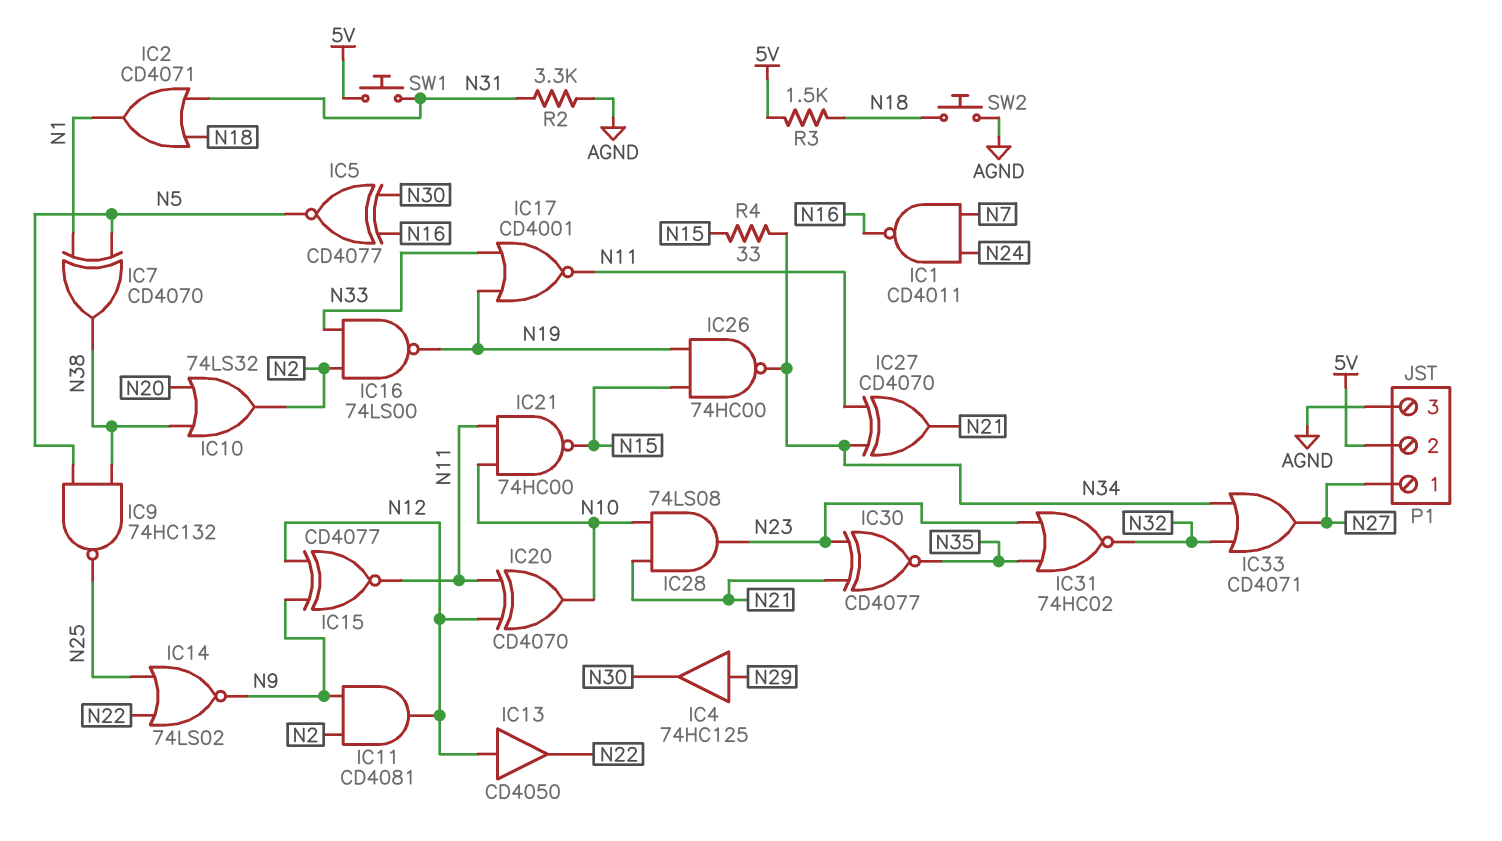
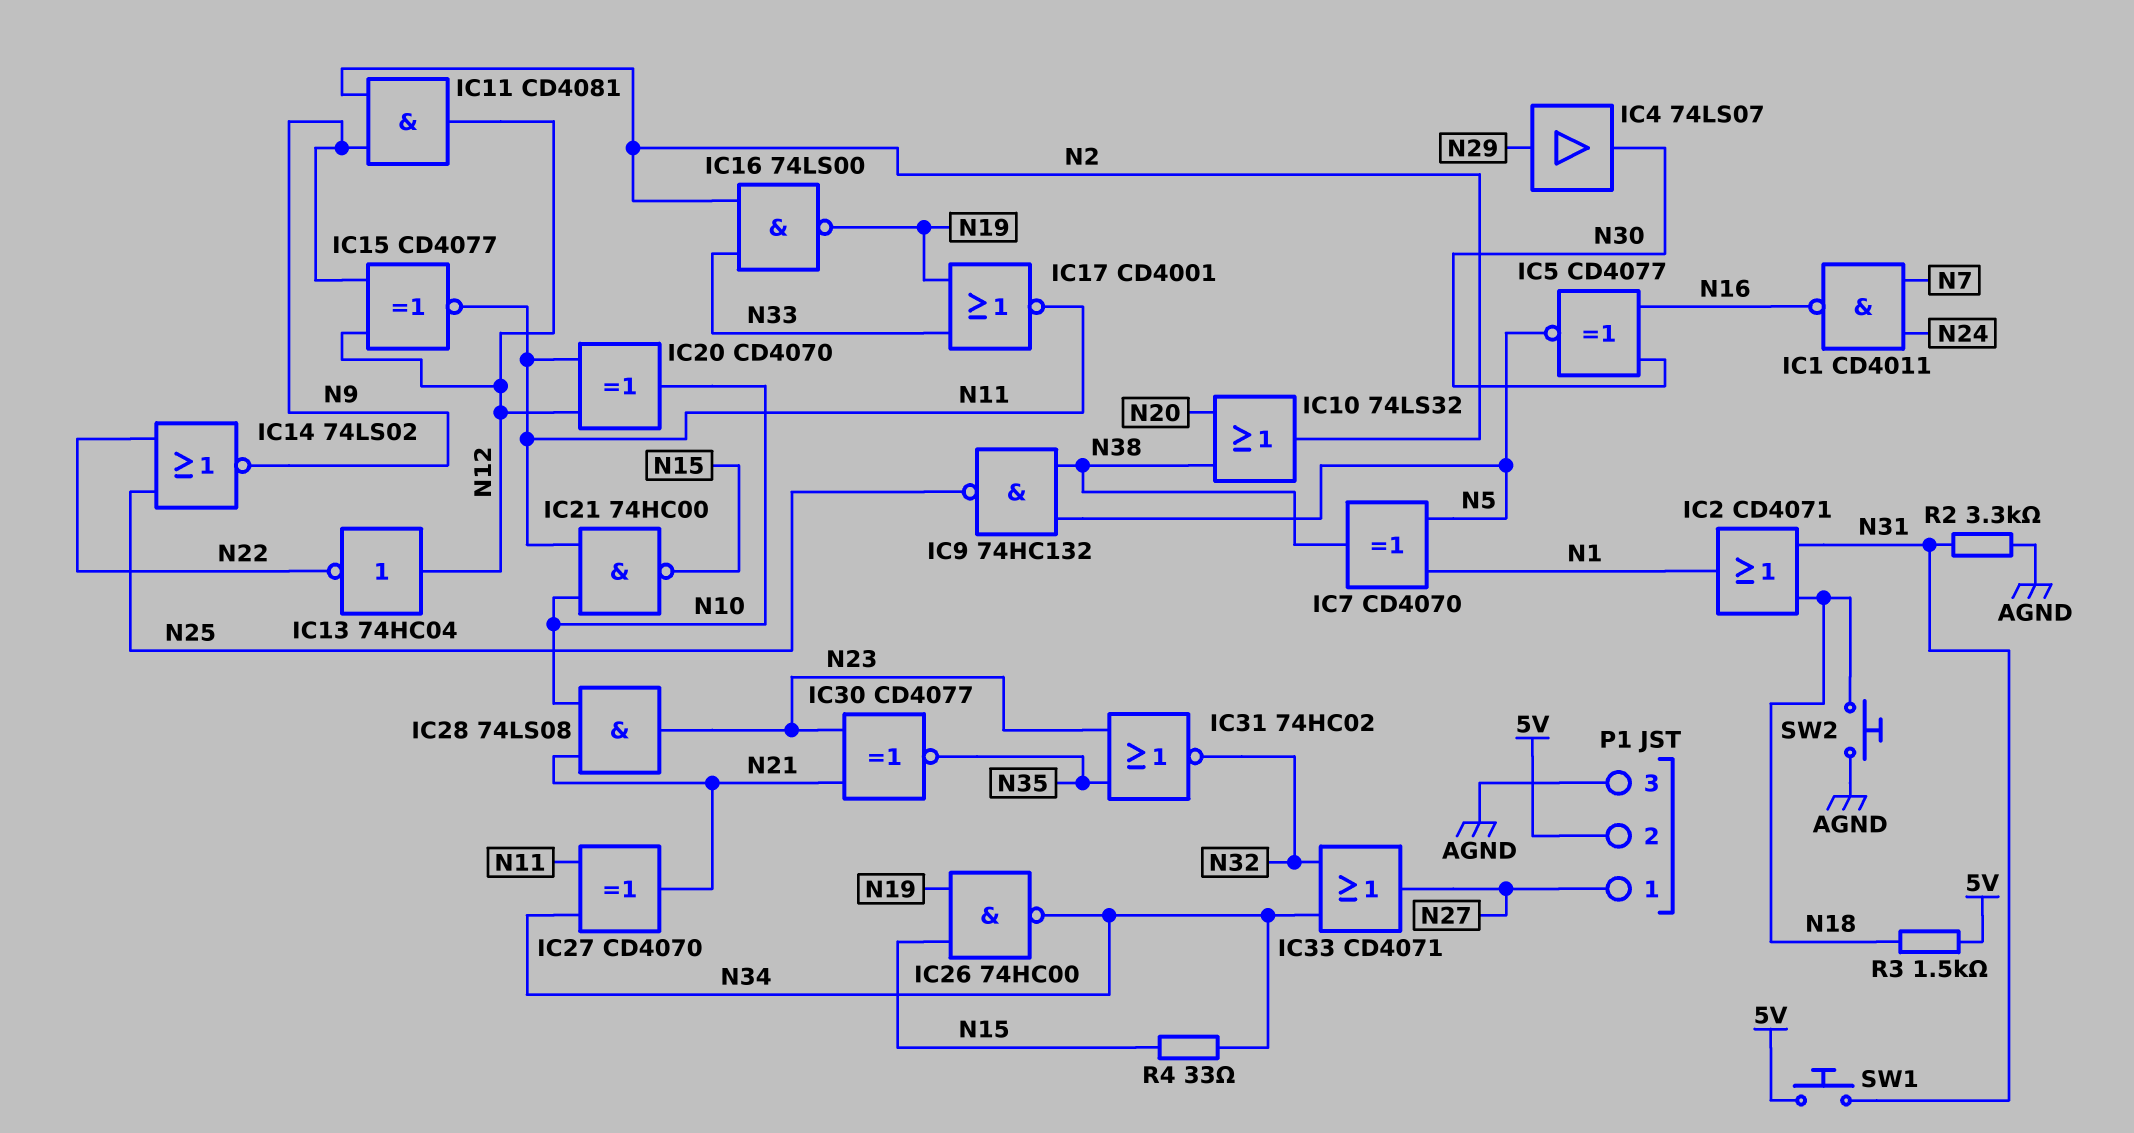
IC4: buffer 74HC125 (in N29, out N30) -> buffer 74LS07 (in N29, out N30)
IC13: buffer CD4050 (in N12, out N22) -> NOT 74HC04 (in N12, out N22)

